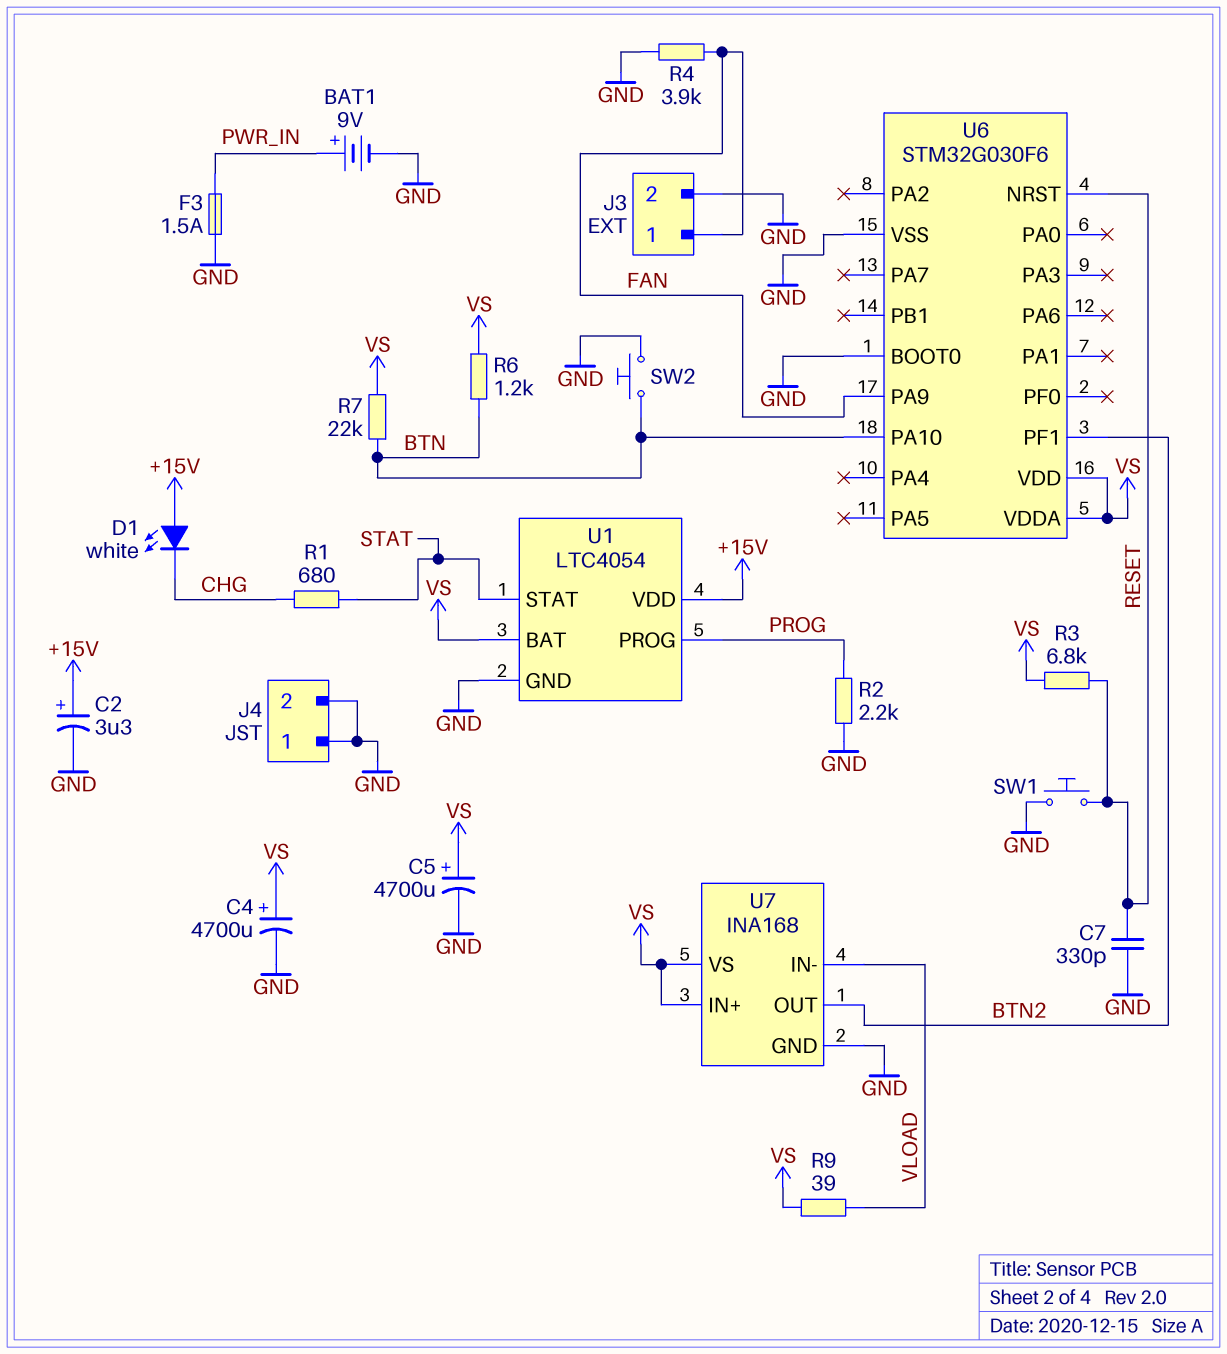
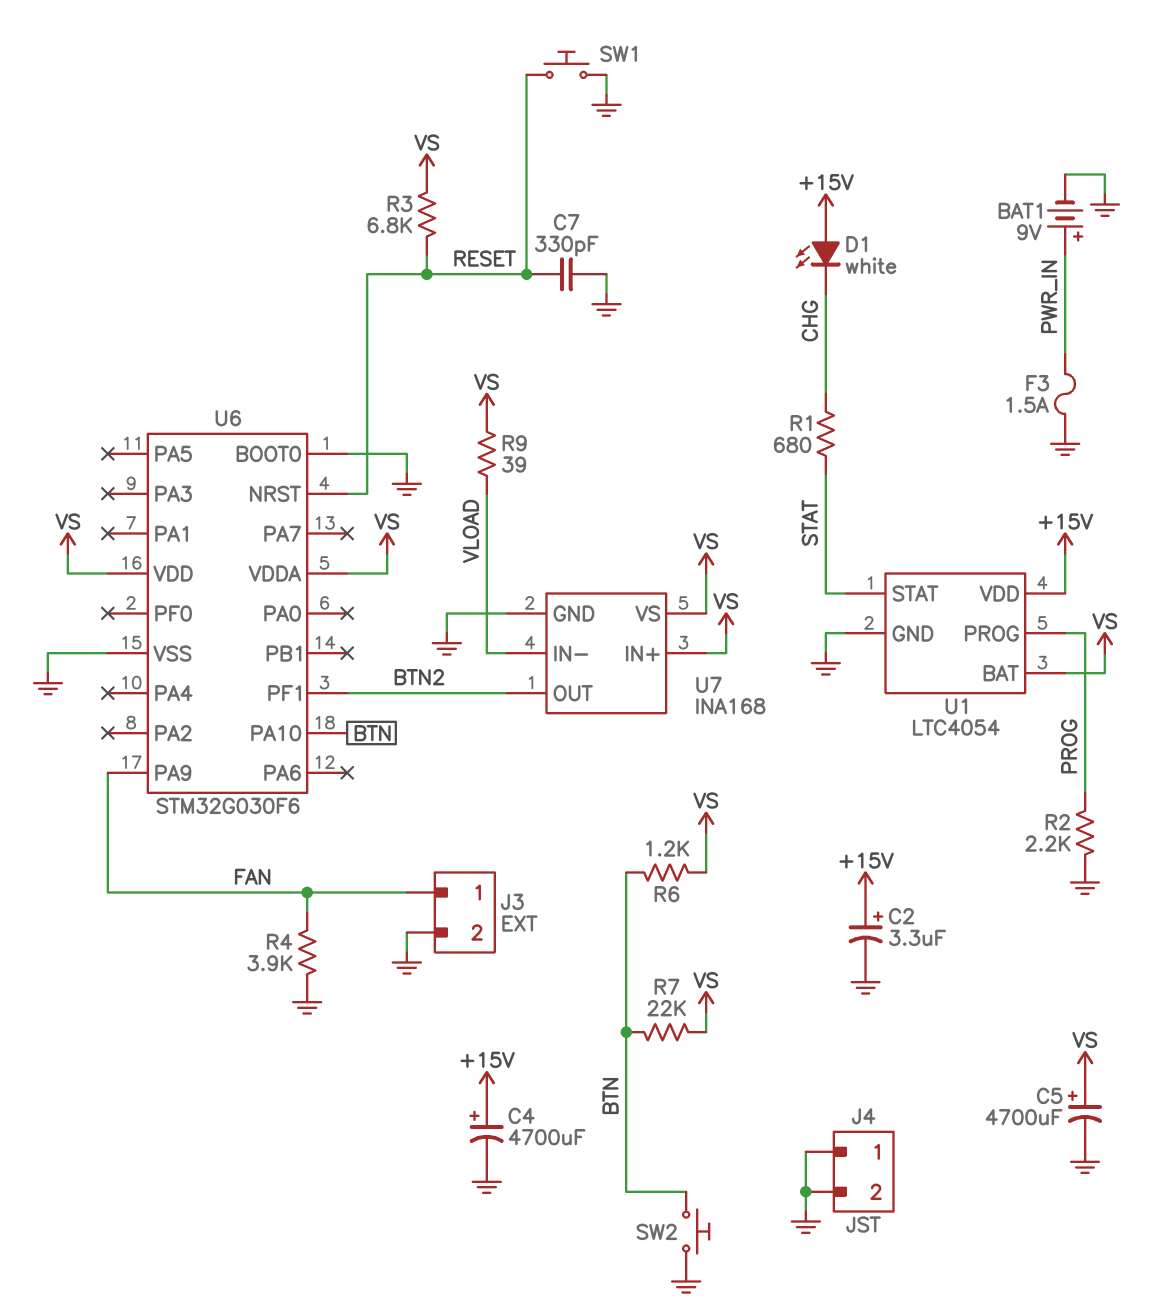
C4: 4700uF (plus VS, minus GND) -> 4700uF (plus +15V, minus GND)

